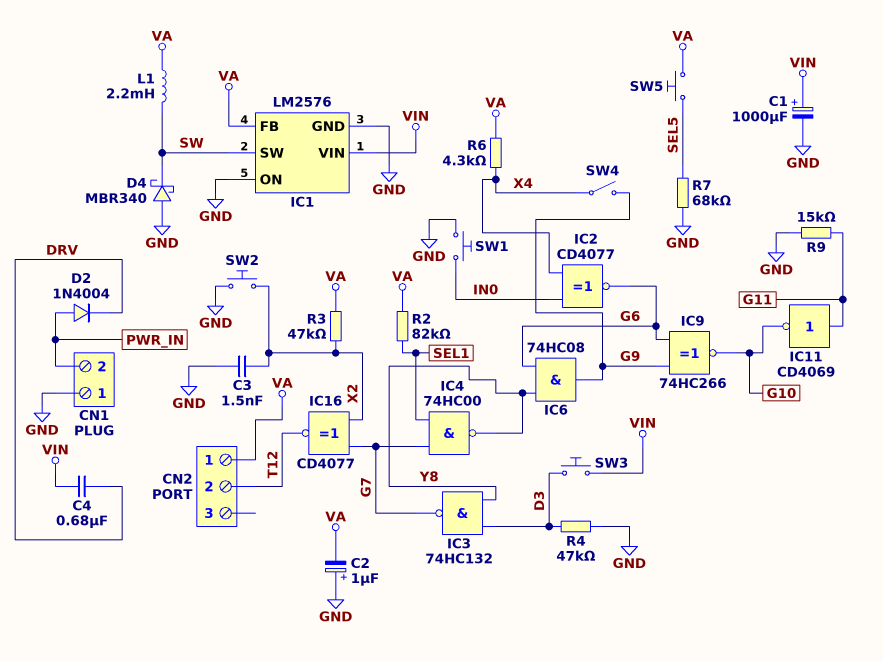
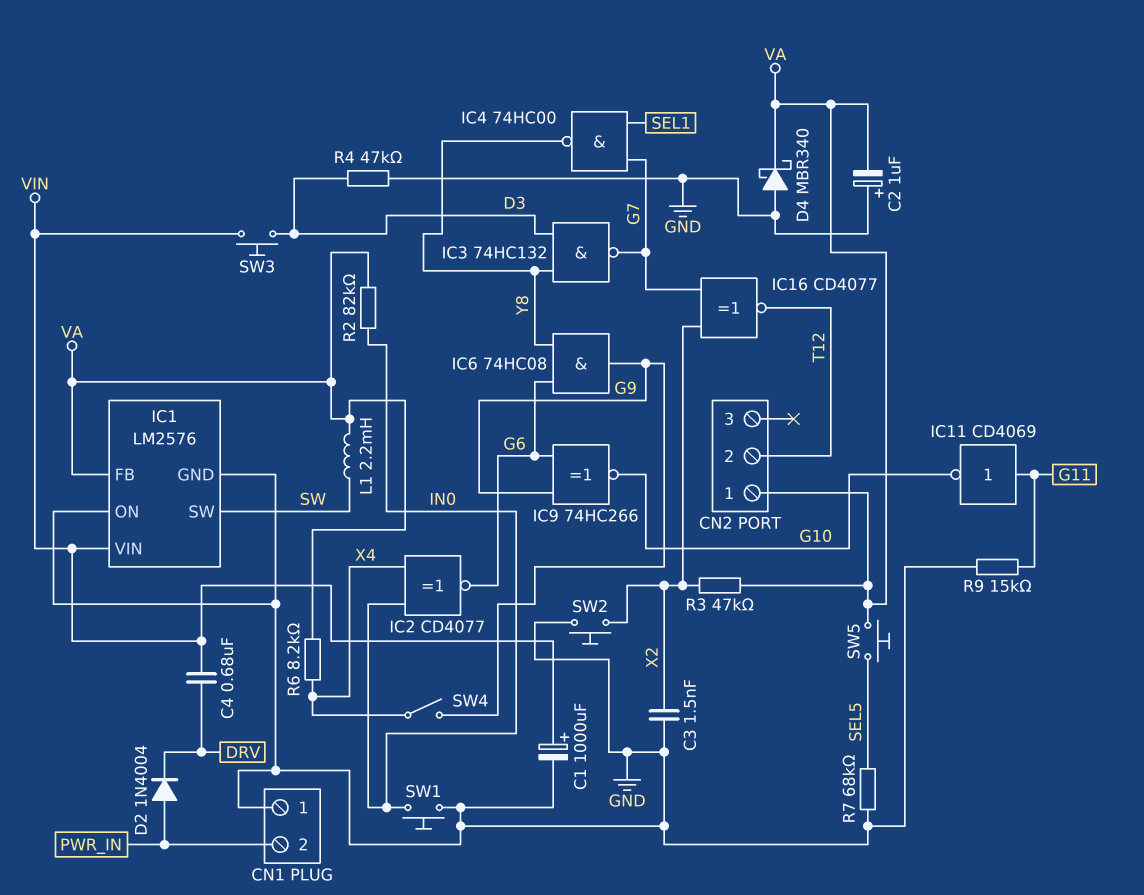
D4: schottky MBR340 (A GND, K SW) -> schottky MBR340 (A GND, K VA)
R2: 82k (SEL1, VA) -> 82k (IN0, VA)
R6: 4.3k (VA, X4) -> 8.2k (VA, X4)

